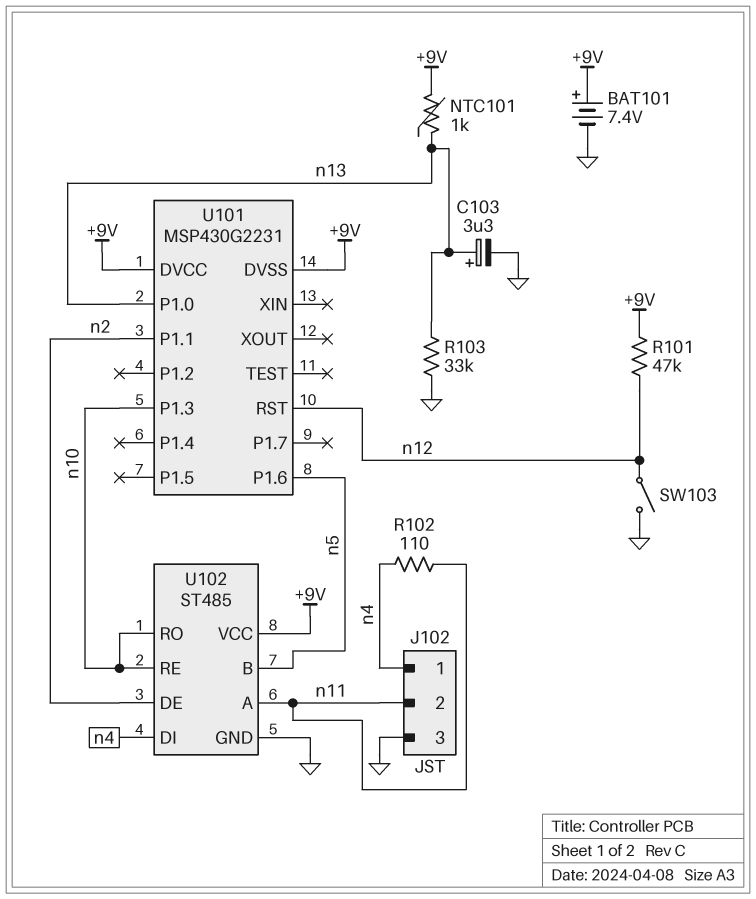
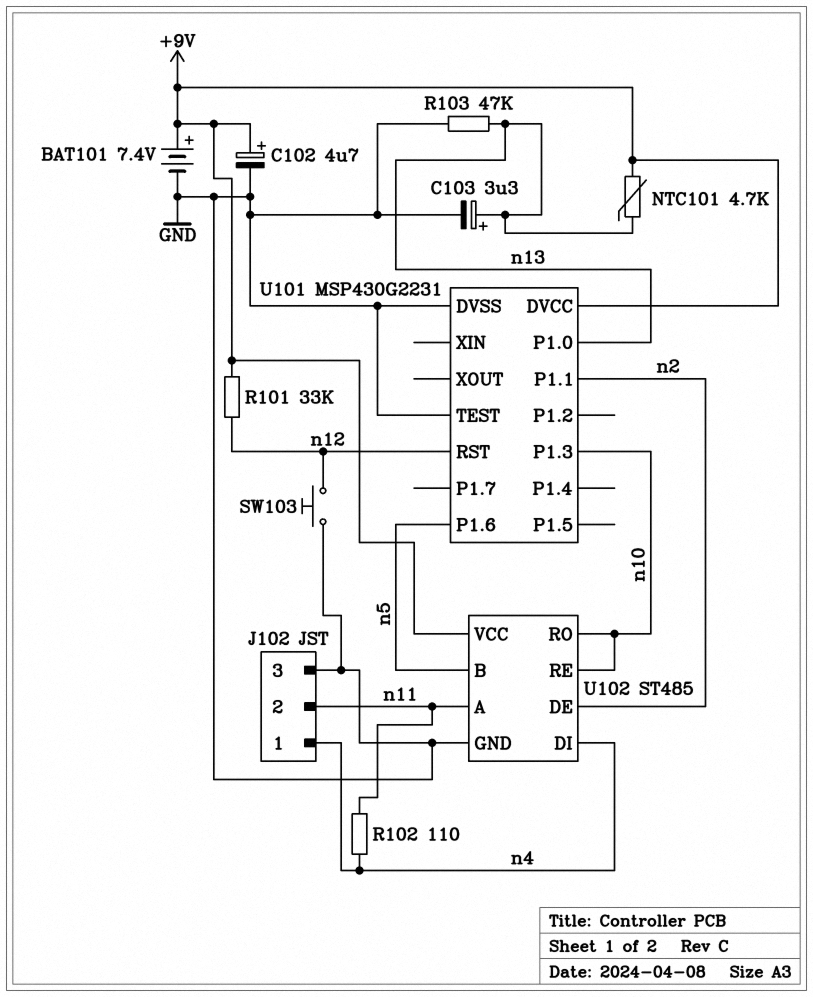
C102: none -> 4.7uF (plus +9V, minus GND)
NTC101: 1k (+9V, n13) -> 4.7k (+9V, n13)
R101: 47k (+9V, n12) -> 33k (+9V, n12)
R103: 33k (GND, n13) -> 47k (GND, n13)
SW103: switch (GND, n12) -> button (GND, n12)
U101 pin DVSS: +9V -> GND
U101 pin TEST: none -> GND

